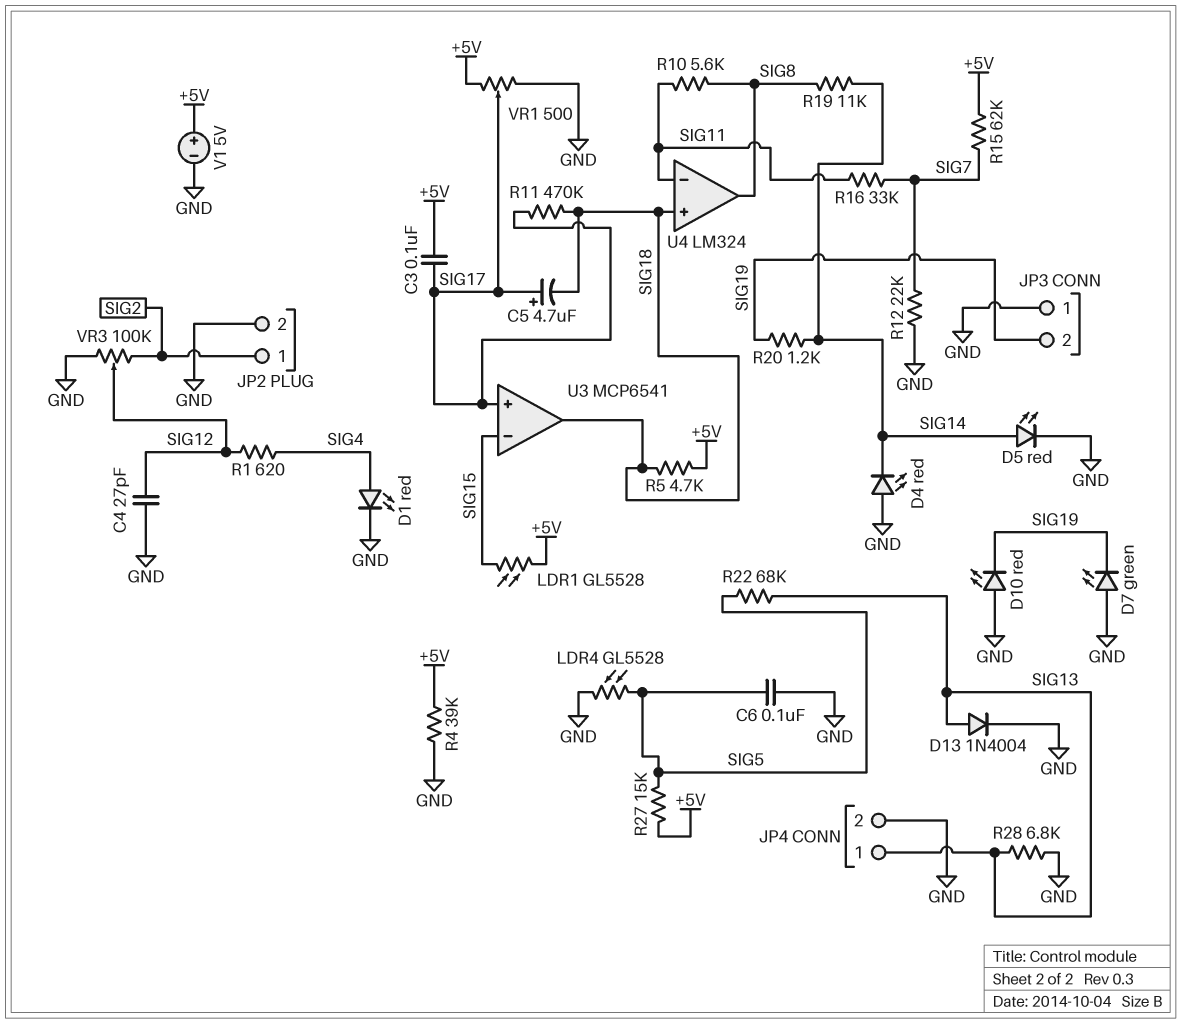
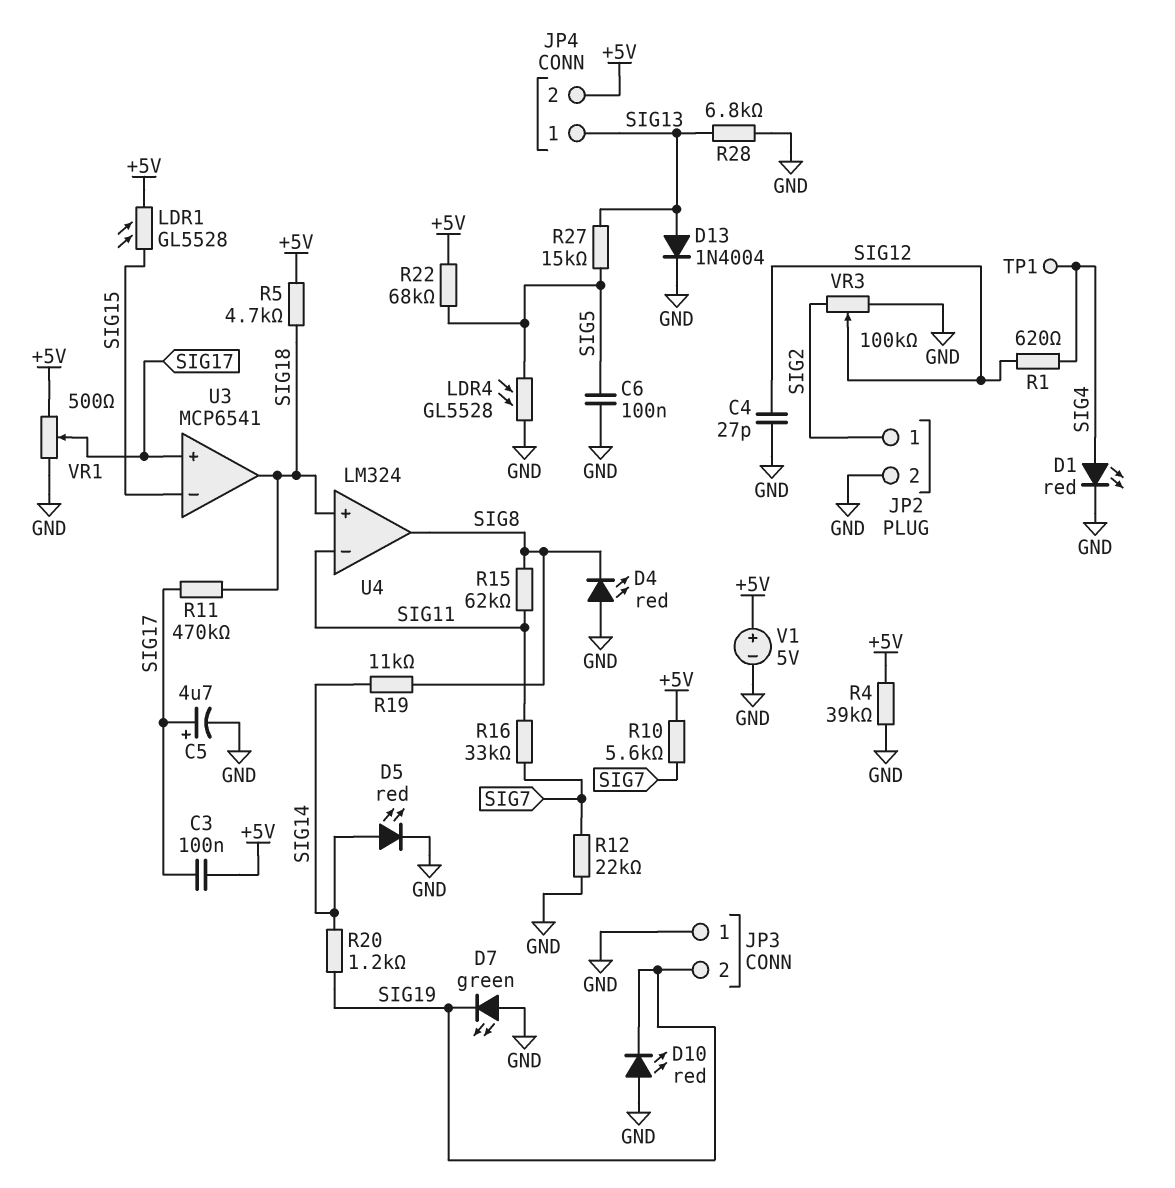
C5: 4.7uF (plus SIG17, minus SIG18) -> 4.7uF (plus SIG17, minus GND)
D4: LED red (A GND, K SIG14) -> LED red (A GND, K SIG8)
JP4 pin 2: GND -> +5V
R10: 5.6k (SIG8, SIG11) -> 5.6k (+5V, SIG7)
R15: 62k (+5V, SIG7) -> 62k (SIG8, SIG11)
R22: 68k (SIG5, SIG13) -> 68k (+5V, SIG5)
R27: 15k (+5V, SIG5) -> 15k (SIG5, SIG13)
TP1: none -> test point (SIG4)

